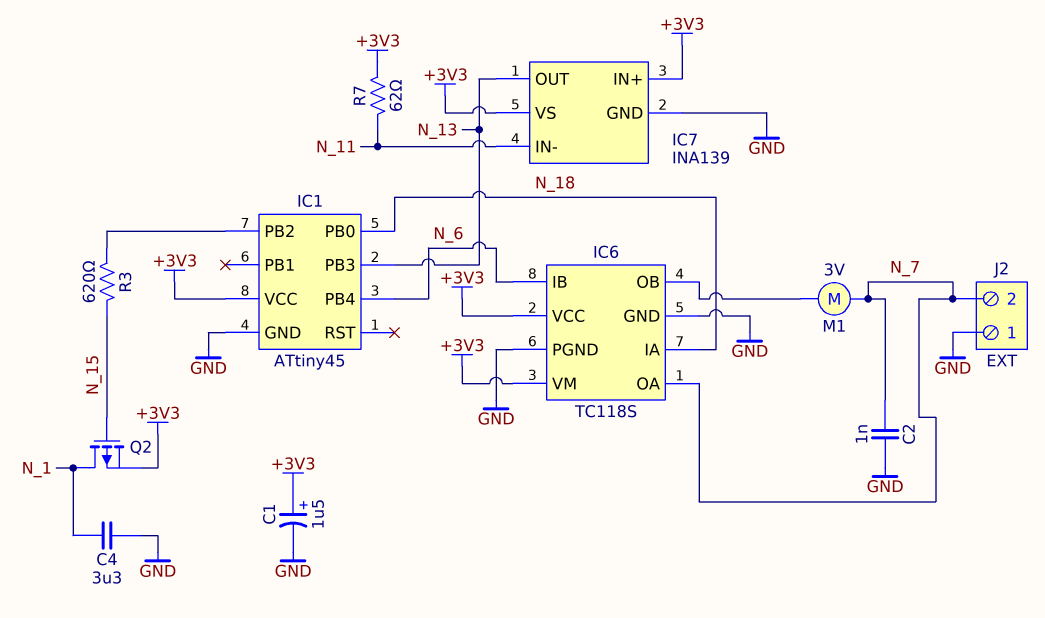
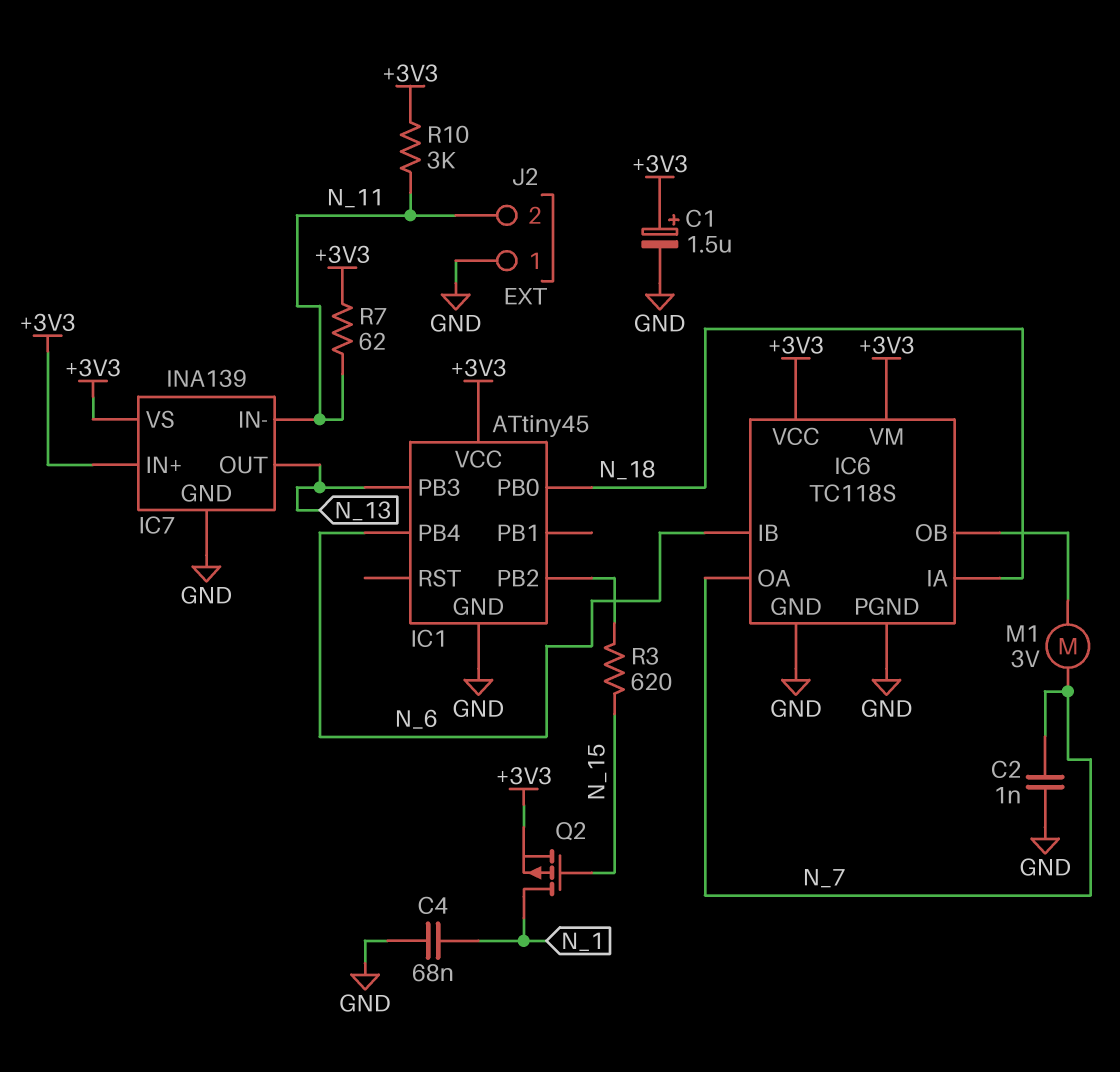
C4: 3.3uF (GND, N_1) -> 68nF (GND, N_1)
J2 pin 2: N_7 -> N_11
R10: none -> 3k (+3V3, N_11)

